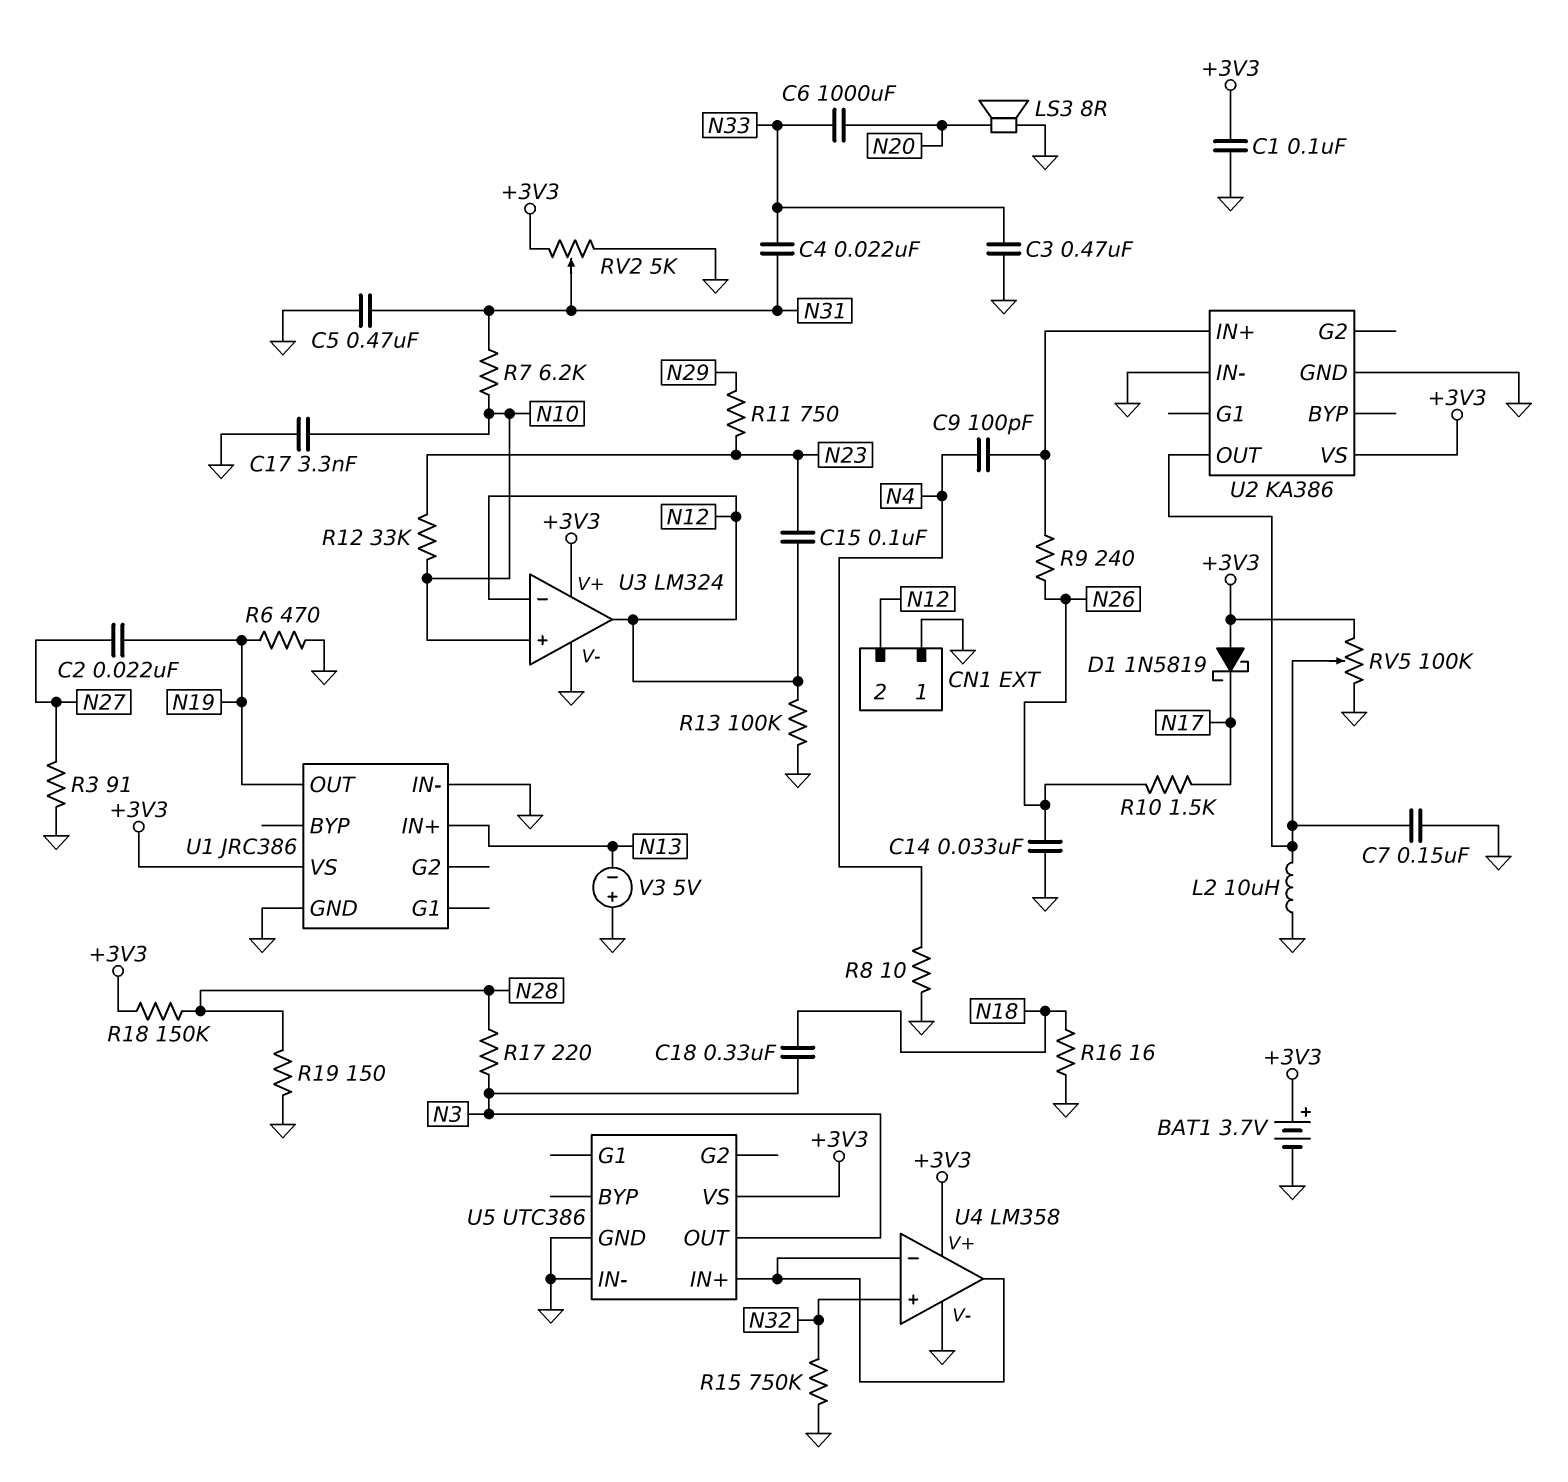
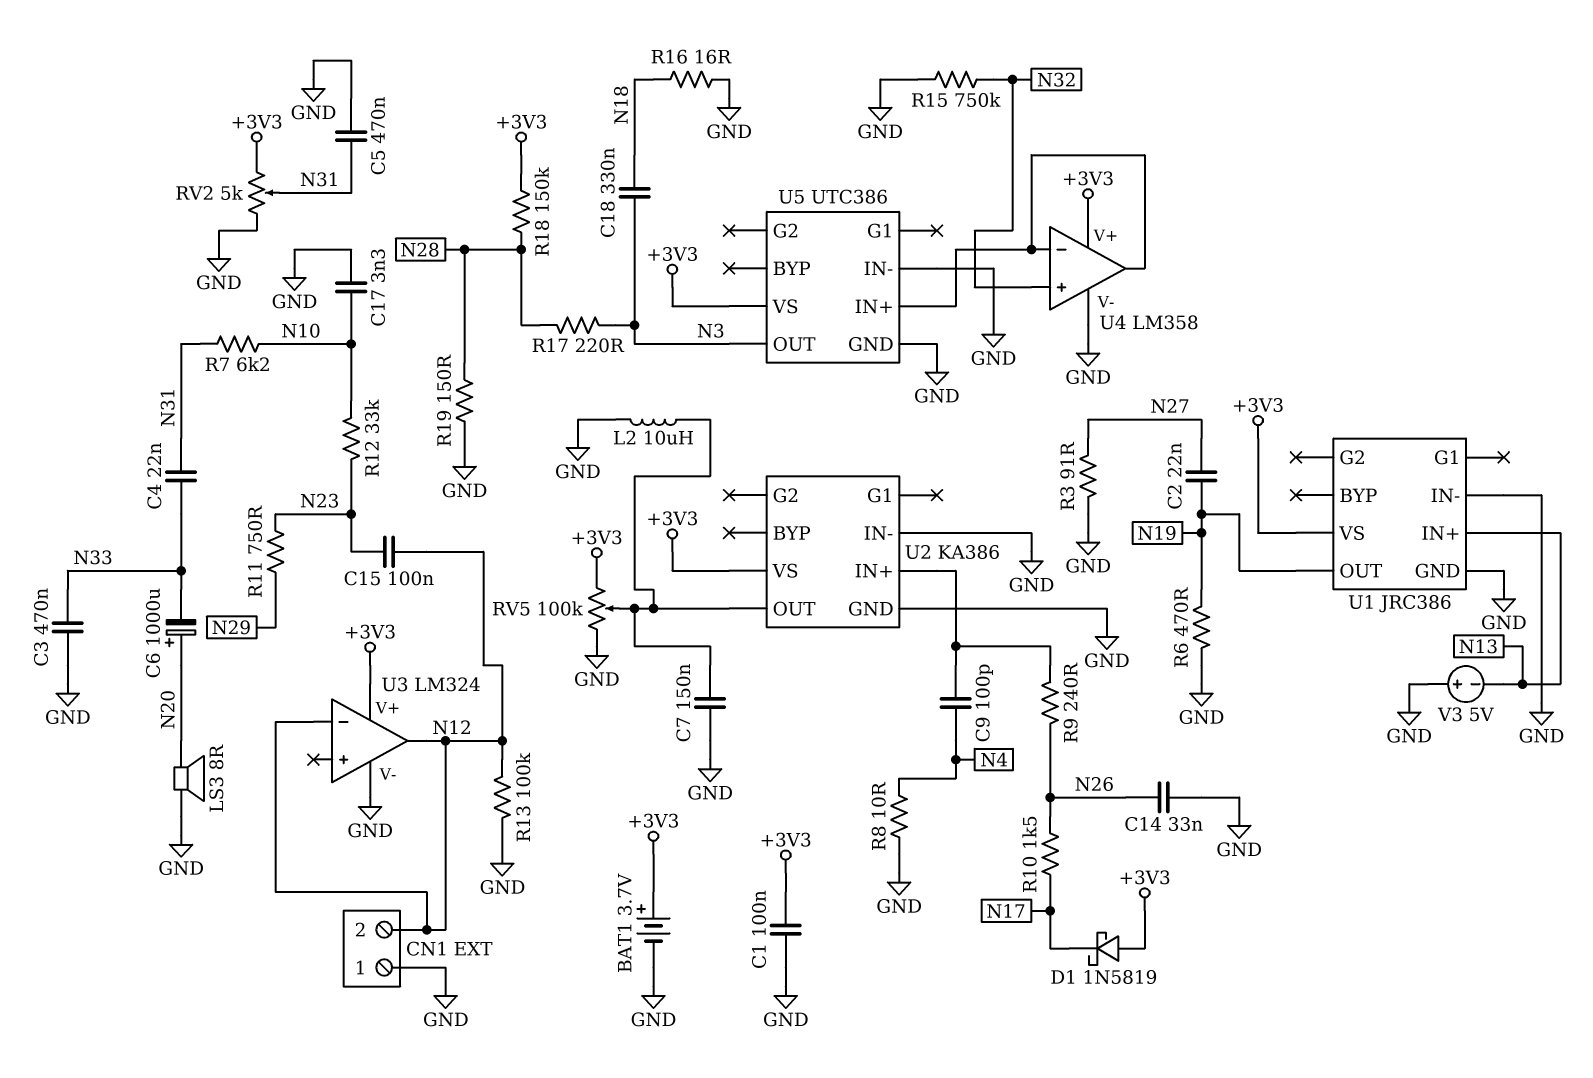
C6: 1000uF (N20, N33) -> 1000uF (plus N20, minus N33)
U3 pin in+: N10 -> none

